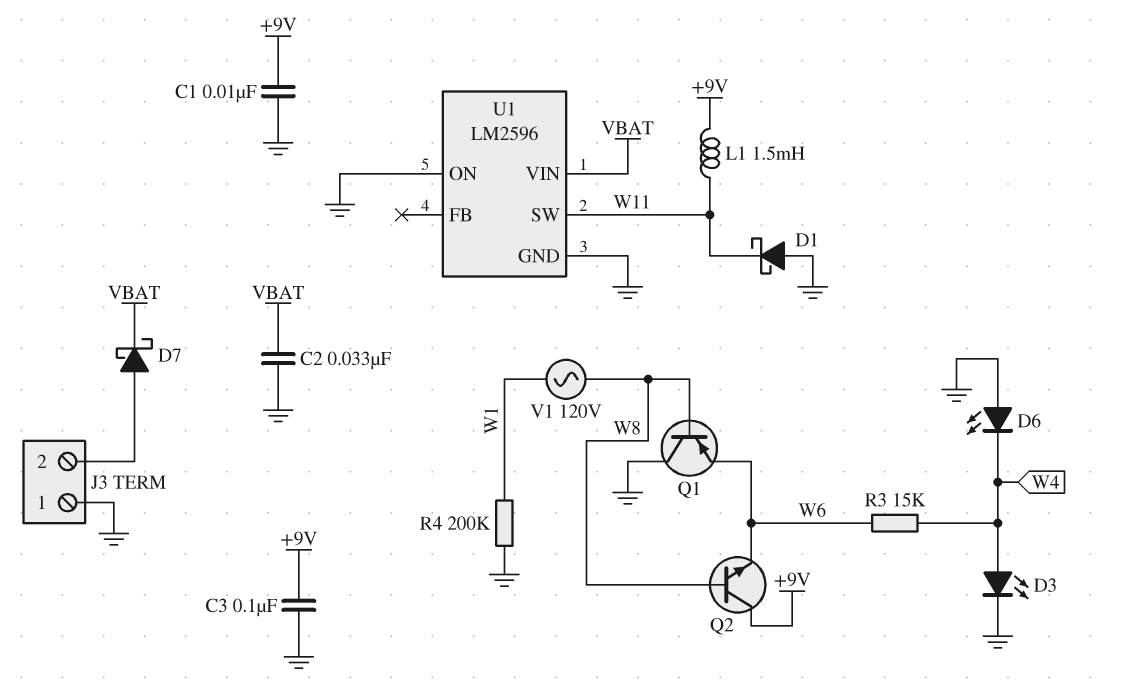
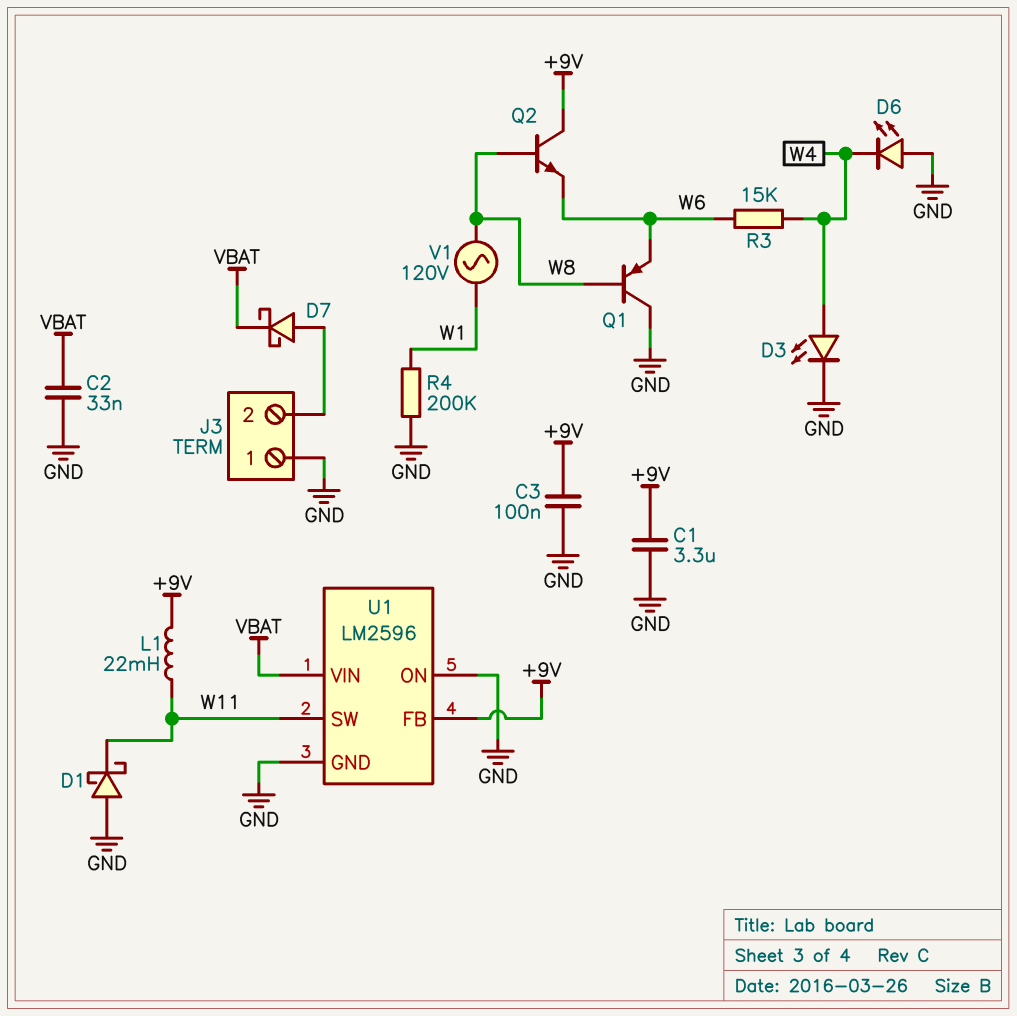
C1: 10nF (+9V, GND) -> 3.3uF (+9V, GND)
L1: 1.5mH (+9V, W11) -> 22mH (+9V, W11)
U1 pin FB: none -> +9V

